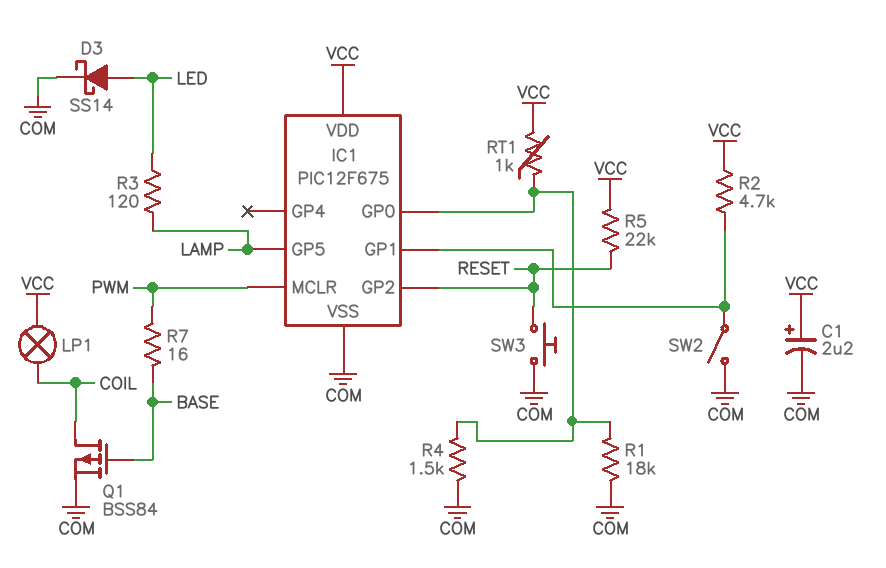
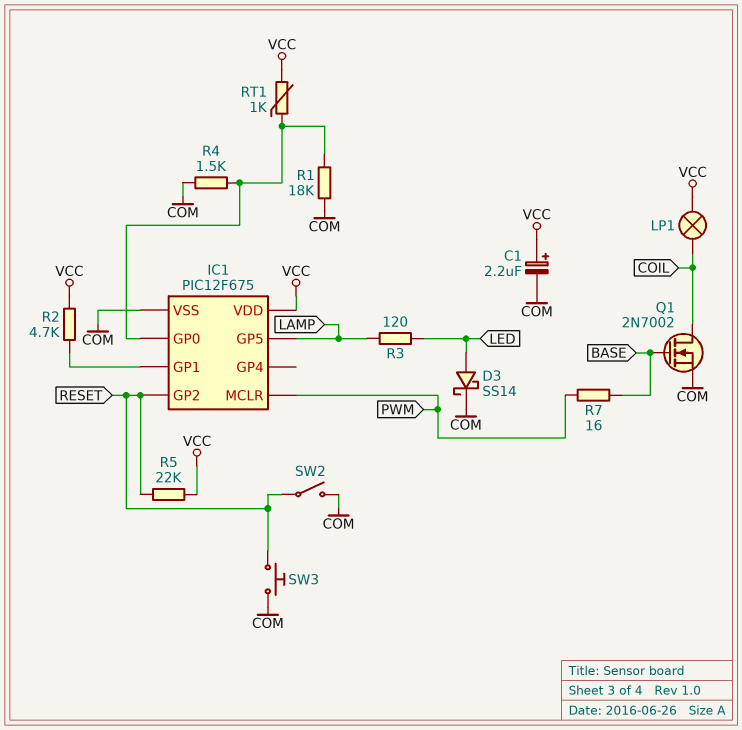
Q1: PMOS BSS84 (G BASE, D COIL, S COM) -> NMOS 2N7002 (G BASE, D COIL, S COM)
SW2: switch (COM, IC1/GP1) -> switch (COM, RESET)

